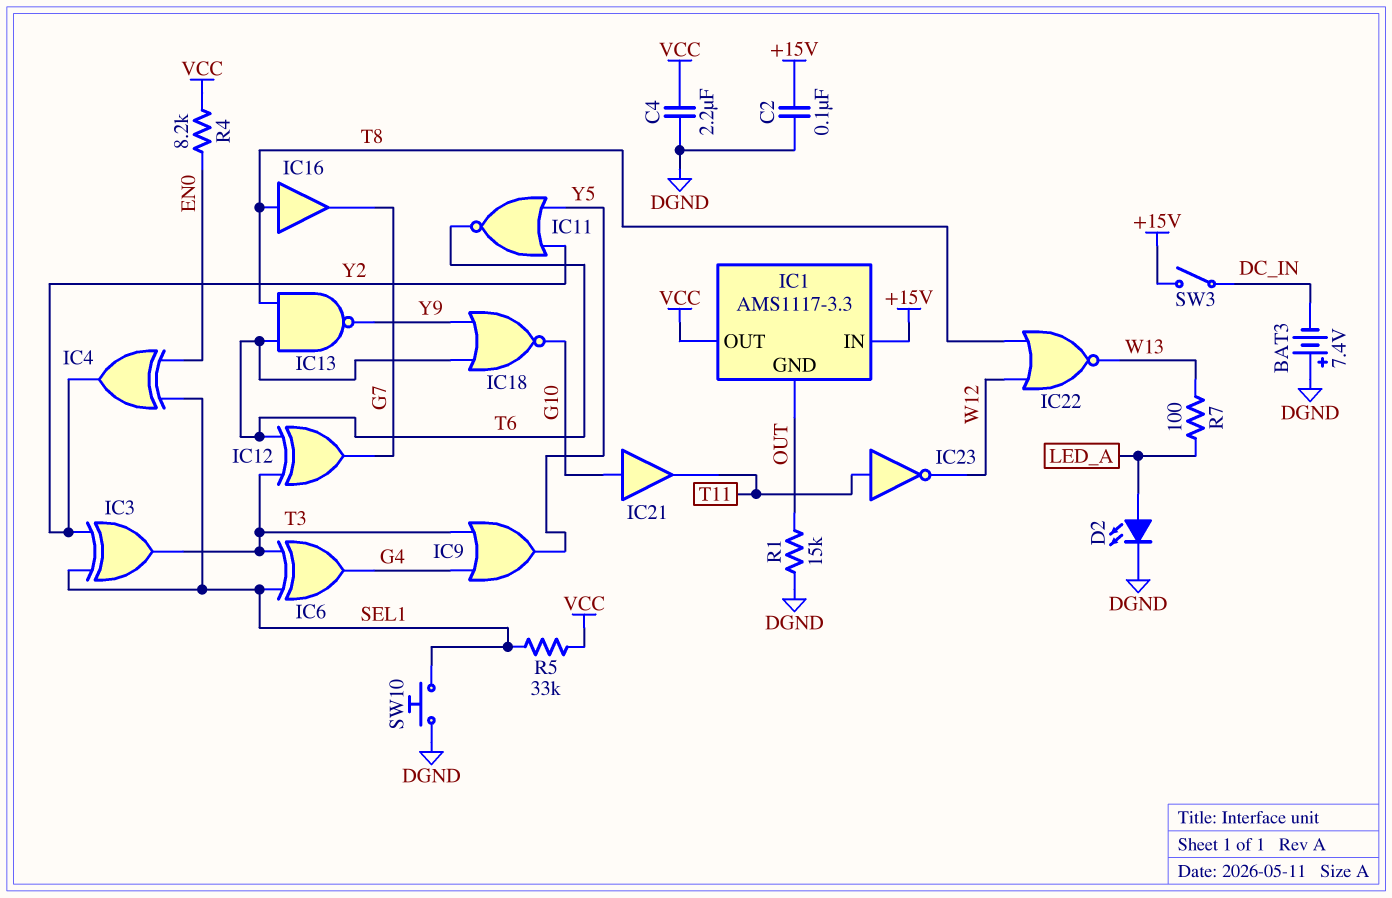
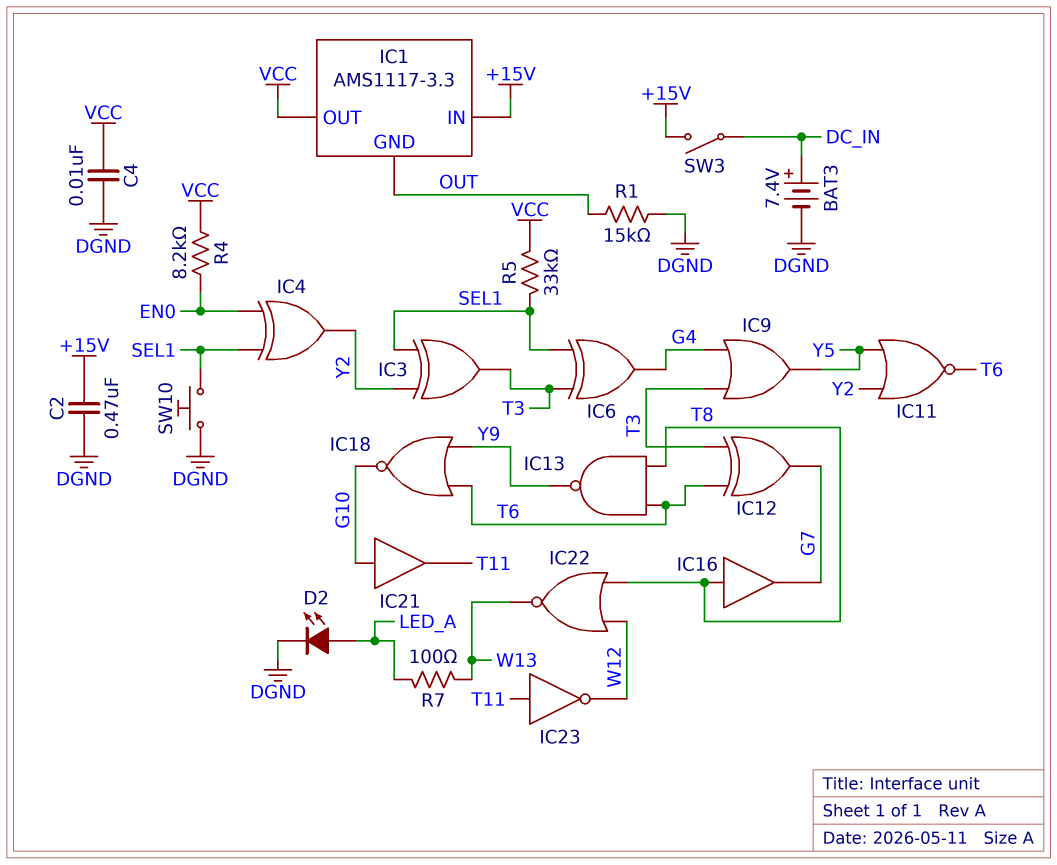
BAT3: 7.4V (plus DGND, minus DC_IN) -> 7.4V (plus DC_IN, minus DGND)
C2: 100nF (+15V, DGND) -> 470nF (+15V, DGND)
C4: 2.2uF (DGND, VCC) -> 10nF (DGND, VCC)

